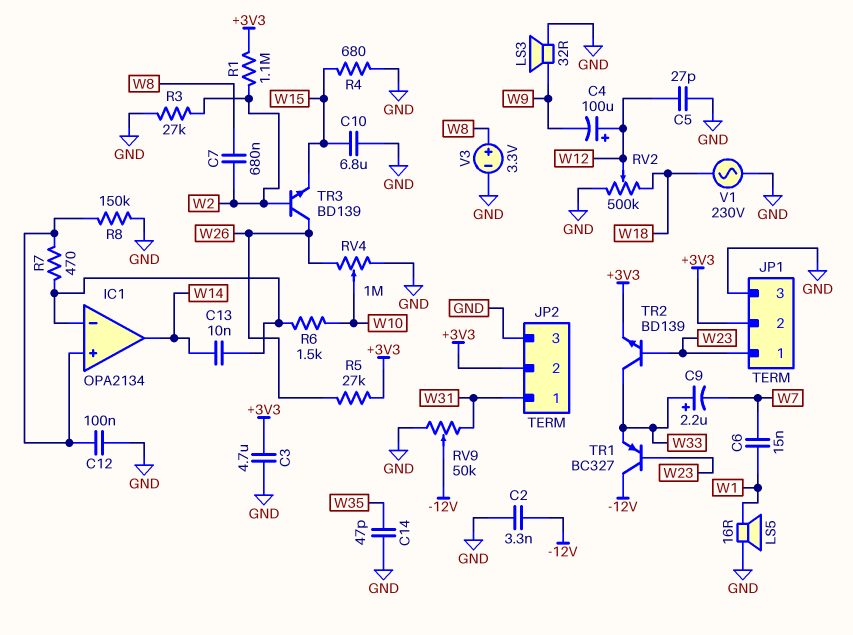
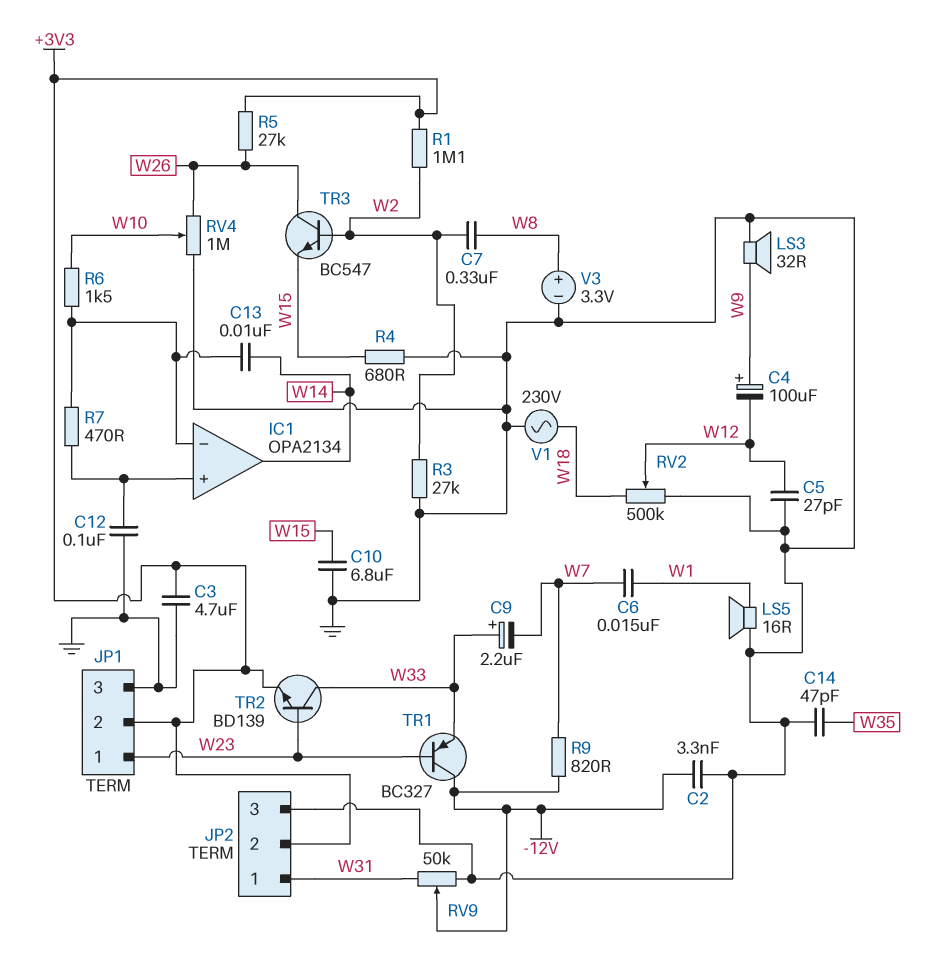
C4: 100uF (plus W12, minus W9) -> 100uF (plus W9, minus W12)
C7: 680nF (W2, W8) -> 330nF (W2, W8)
R8: 150k (GND, IC1/in+) -> none
R9: none -> 820 (-12V, W7)
TR3: NPN BD139 (B W2, C W26, E W15) -> NPN BC547 (B W2, C W26, E W15)

